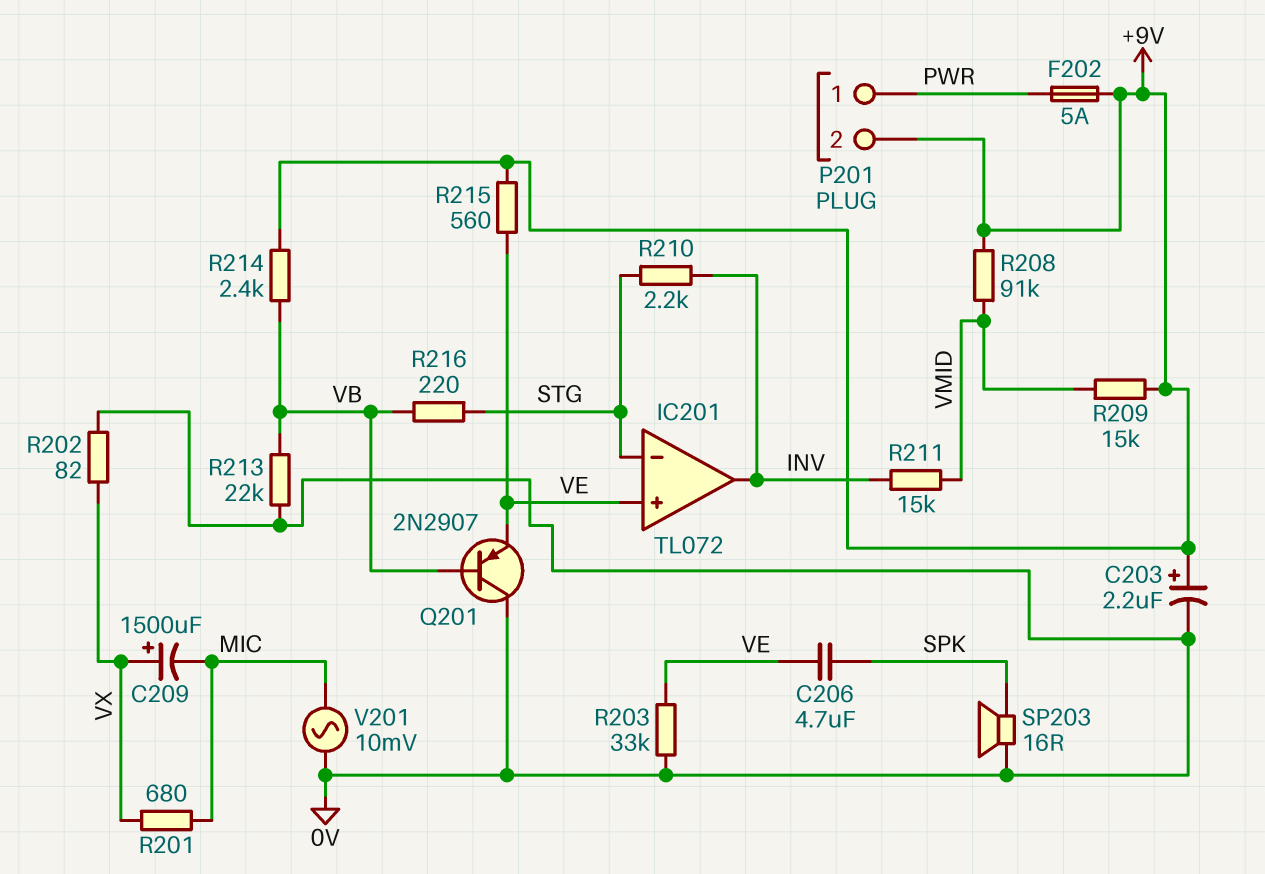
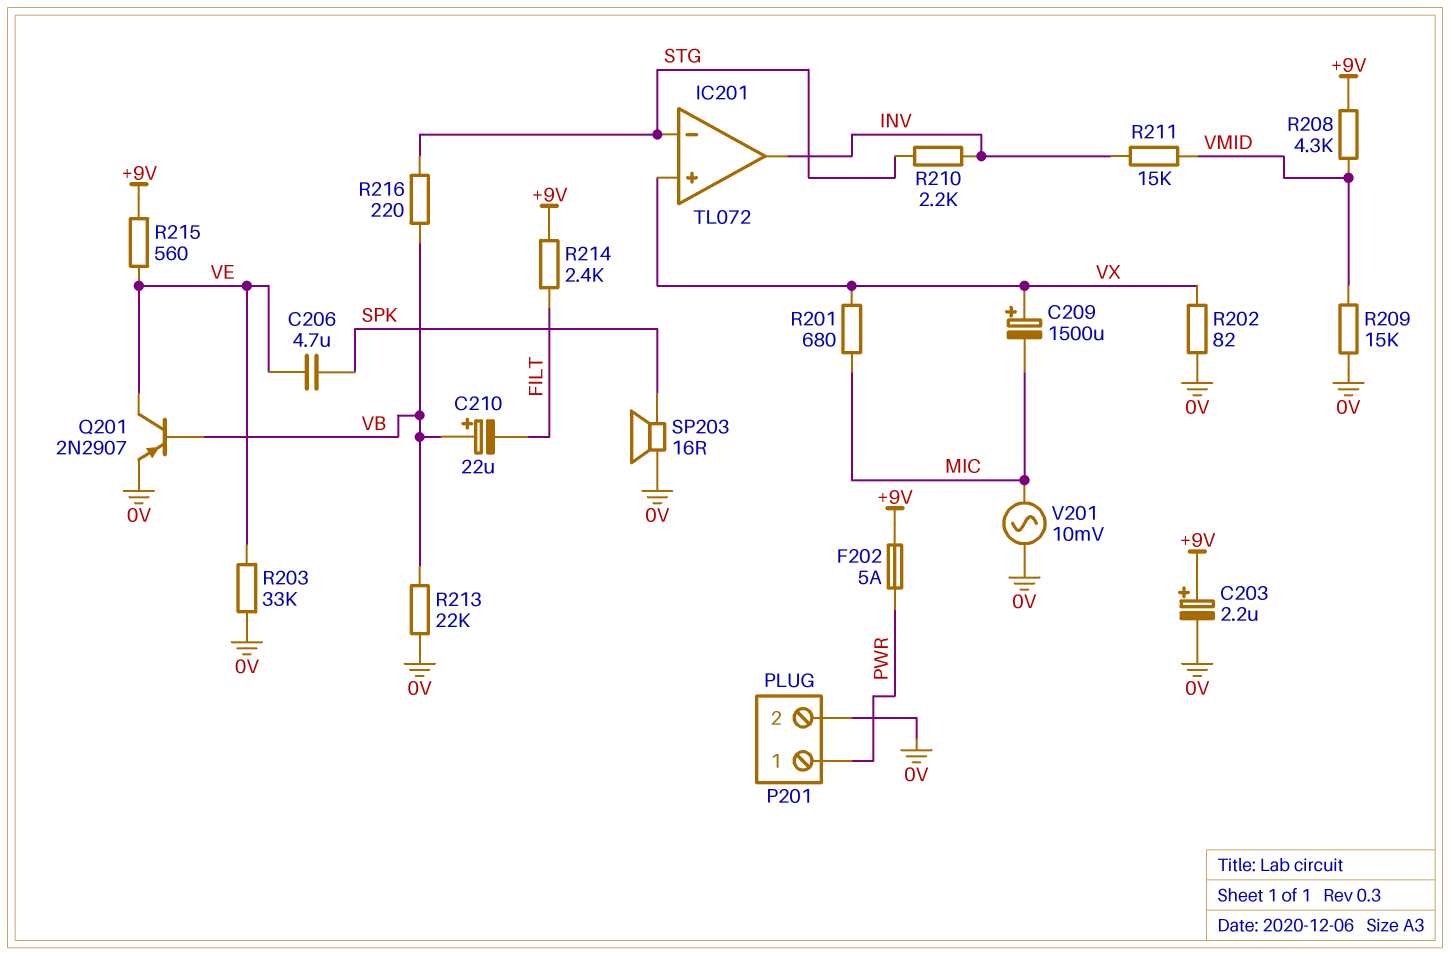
C210: none -> 22uF (plus VB, minus FILT)
IC201 pin in+: VE -> VX
P201 pin 2: +9V -> 0V
Q201: PNP 2N2907 (B VB, C 0V, E VE) -> PNP 2N2907 (B VB, C VE, E 0V)
R208: 91k (+9V, VMID) -> 4.3k (+9V, VMID)
R209: 15k (+9V, VMID) -> 15k (0V, VMID)
R214: 2.4k (+9V, VB) -> 2.4k (+9V, FILT)

